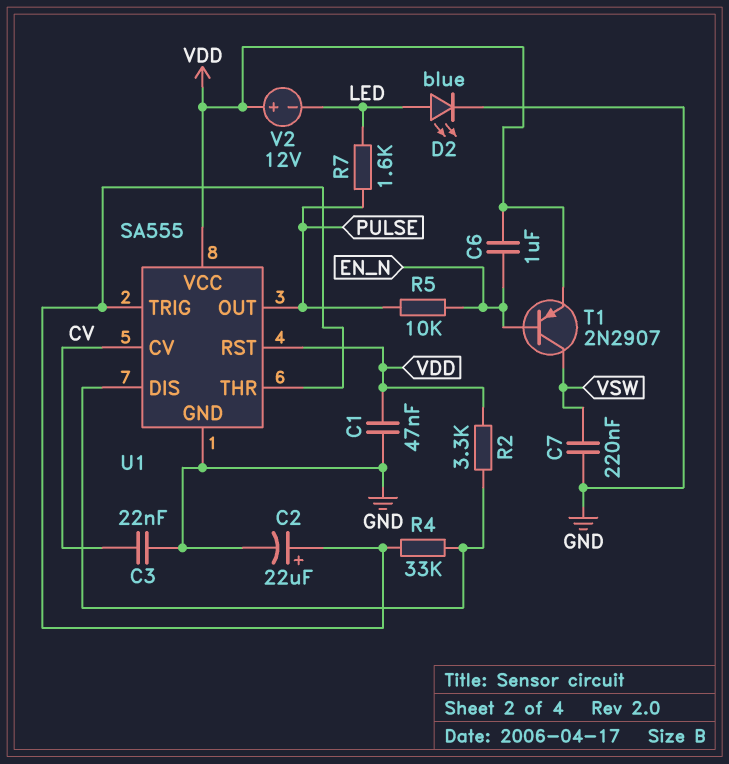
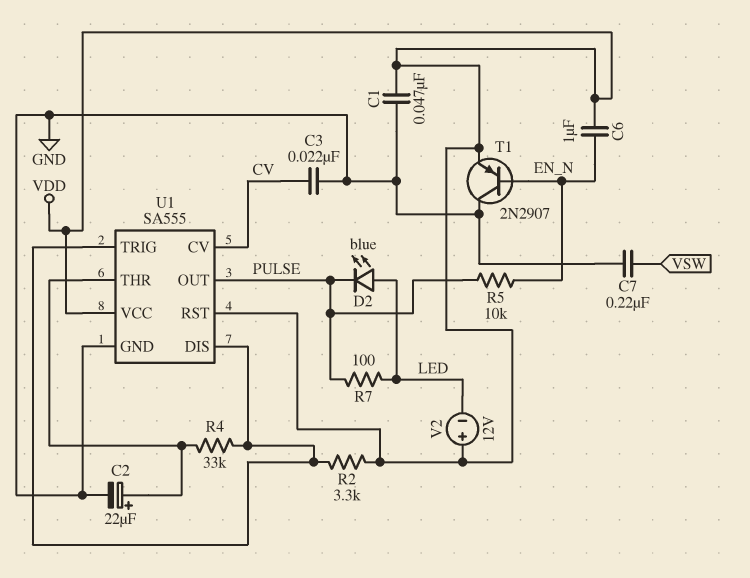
D2: LED blue (A LED, K GND) -> LED blue (A LED, K PULSE)
R7: 1.6k (LED, PULSE) -> 100 (LED, PULSE)
T1: PNP 2N2907 (B EN_N, C VSW, E VDD) -> PNP 2N2907 (B EN_N, C GND, E VDD)
U1 pin TRIG: U1/THR -> U1/DIS

